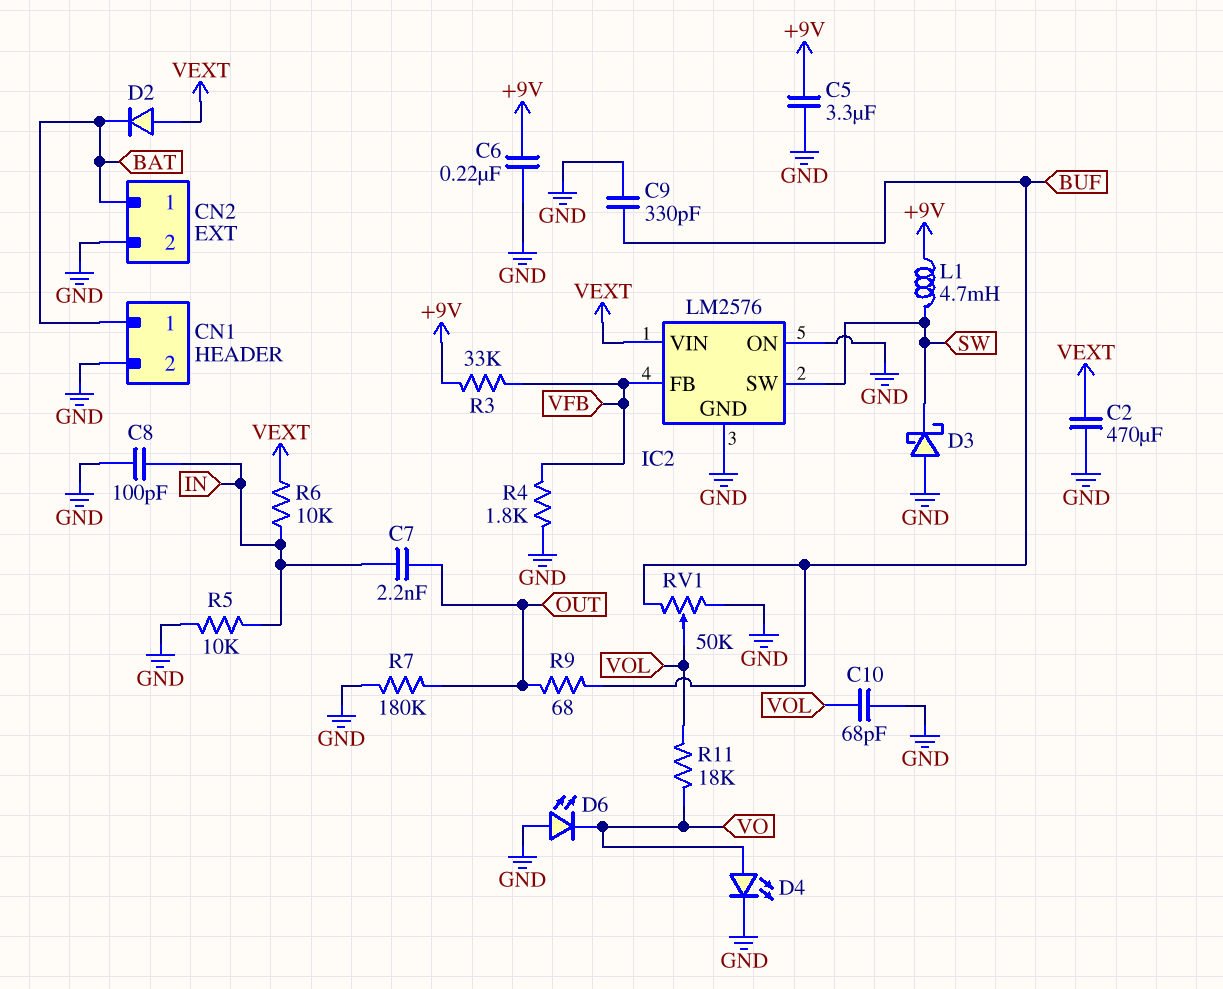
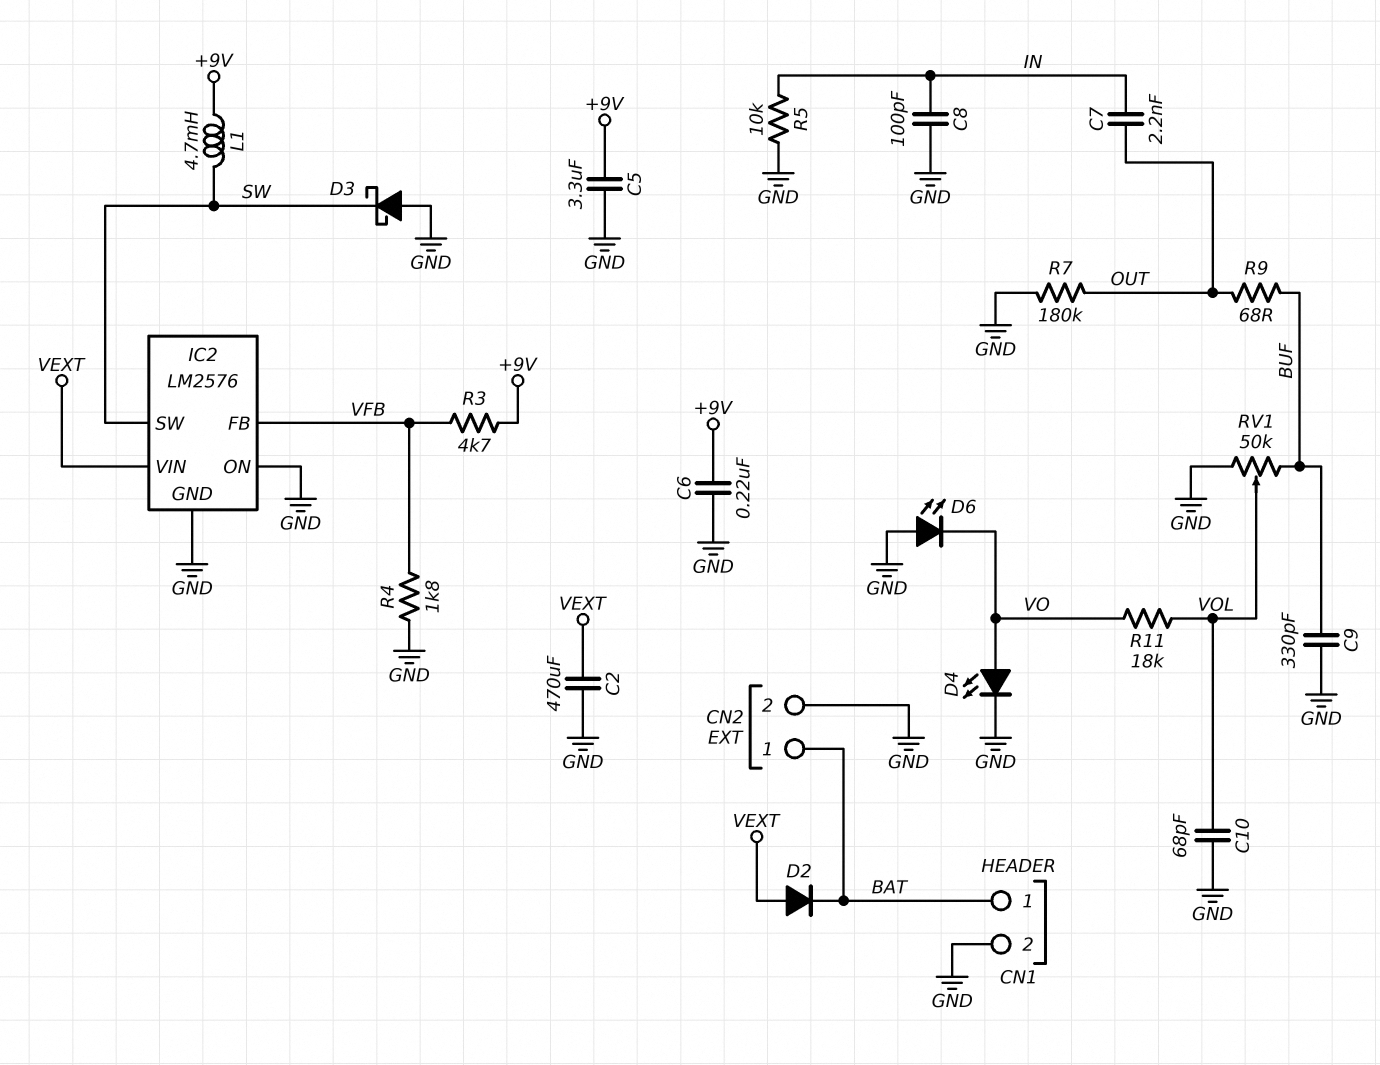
R3: 33k (+9V, VFB) -> 4.7k (+9V, VFB)
R6: 10k (IN, VEXT) -> none

